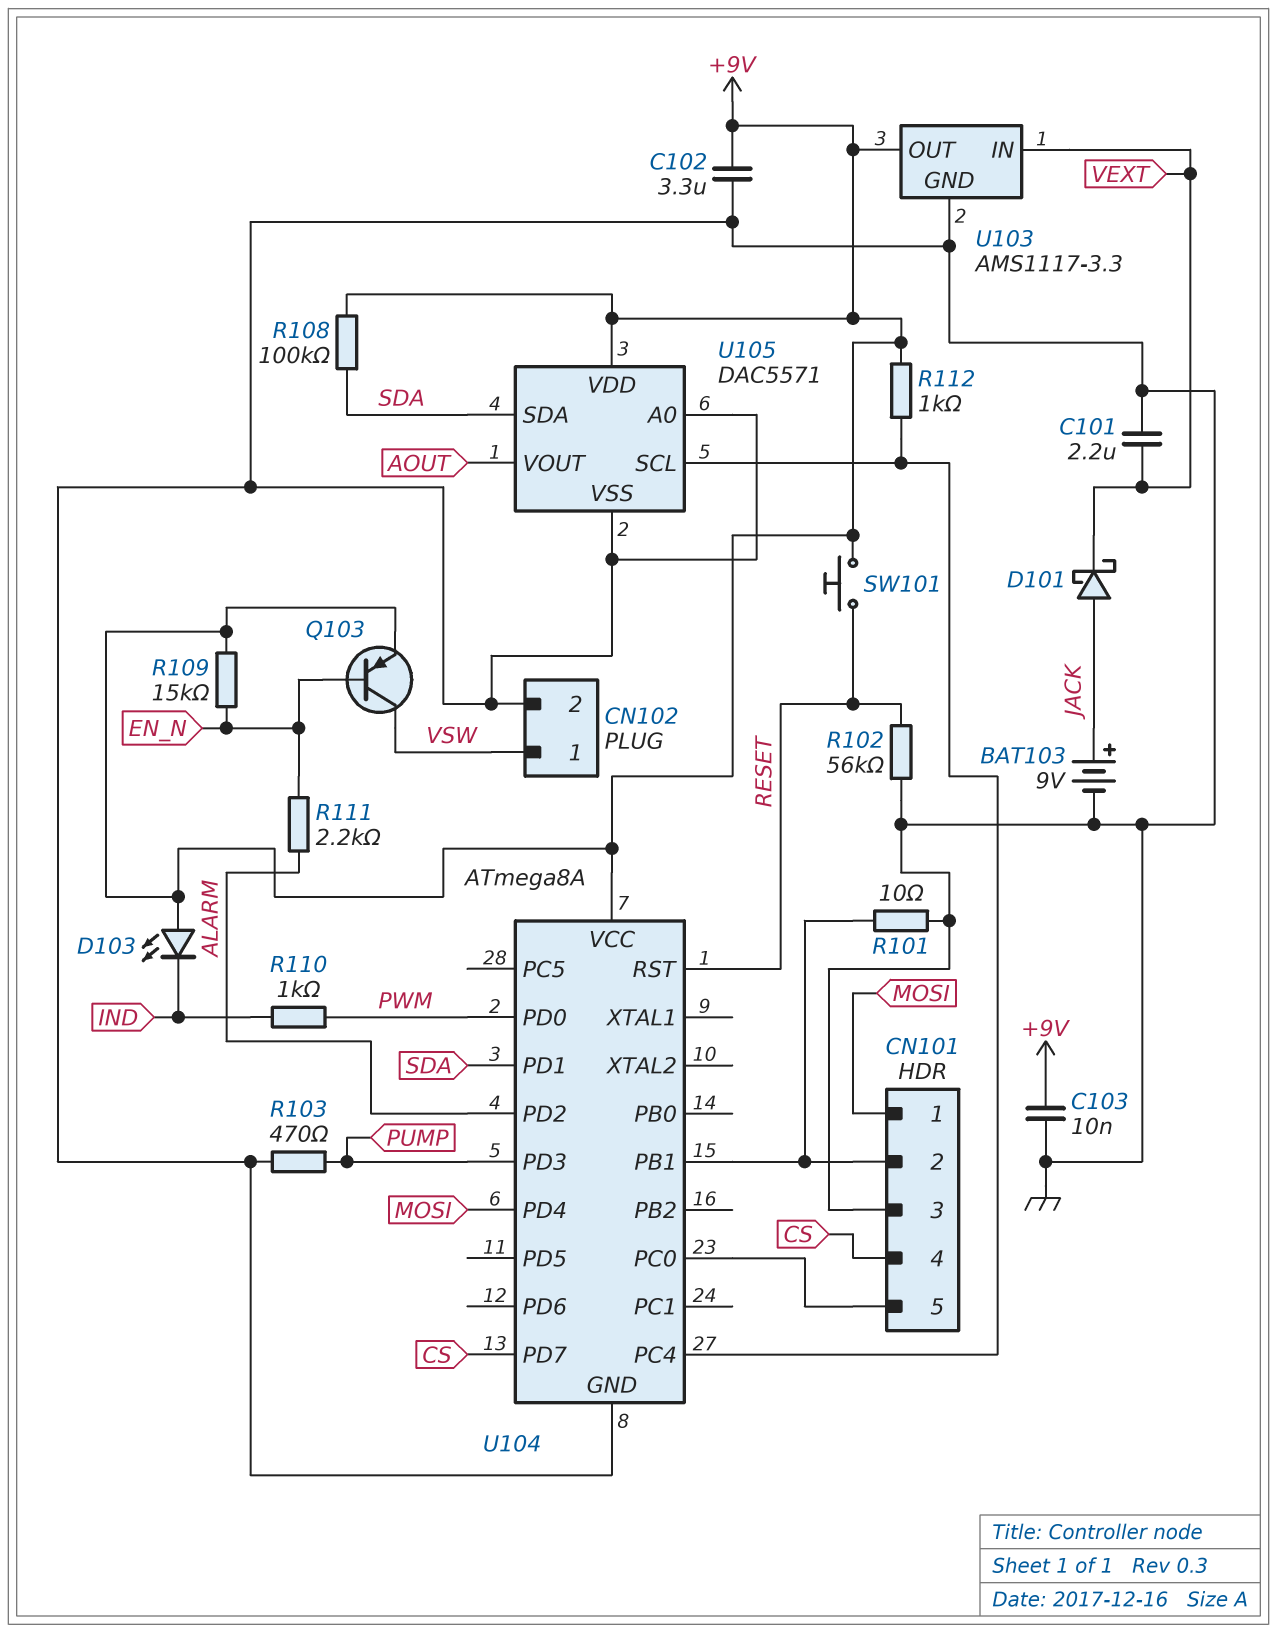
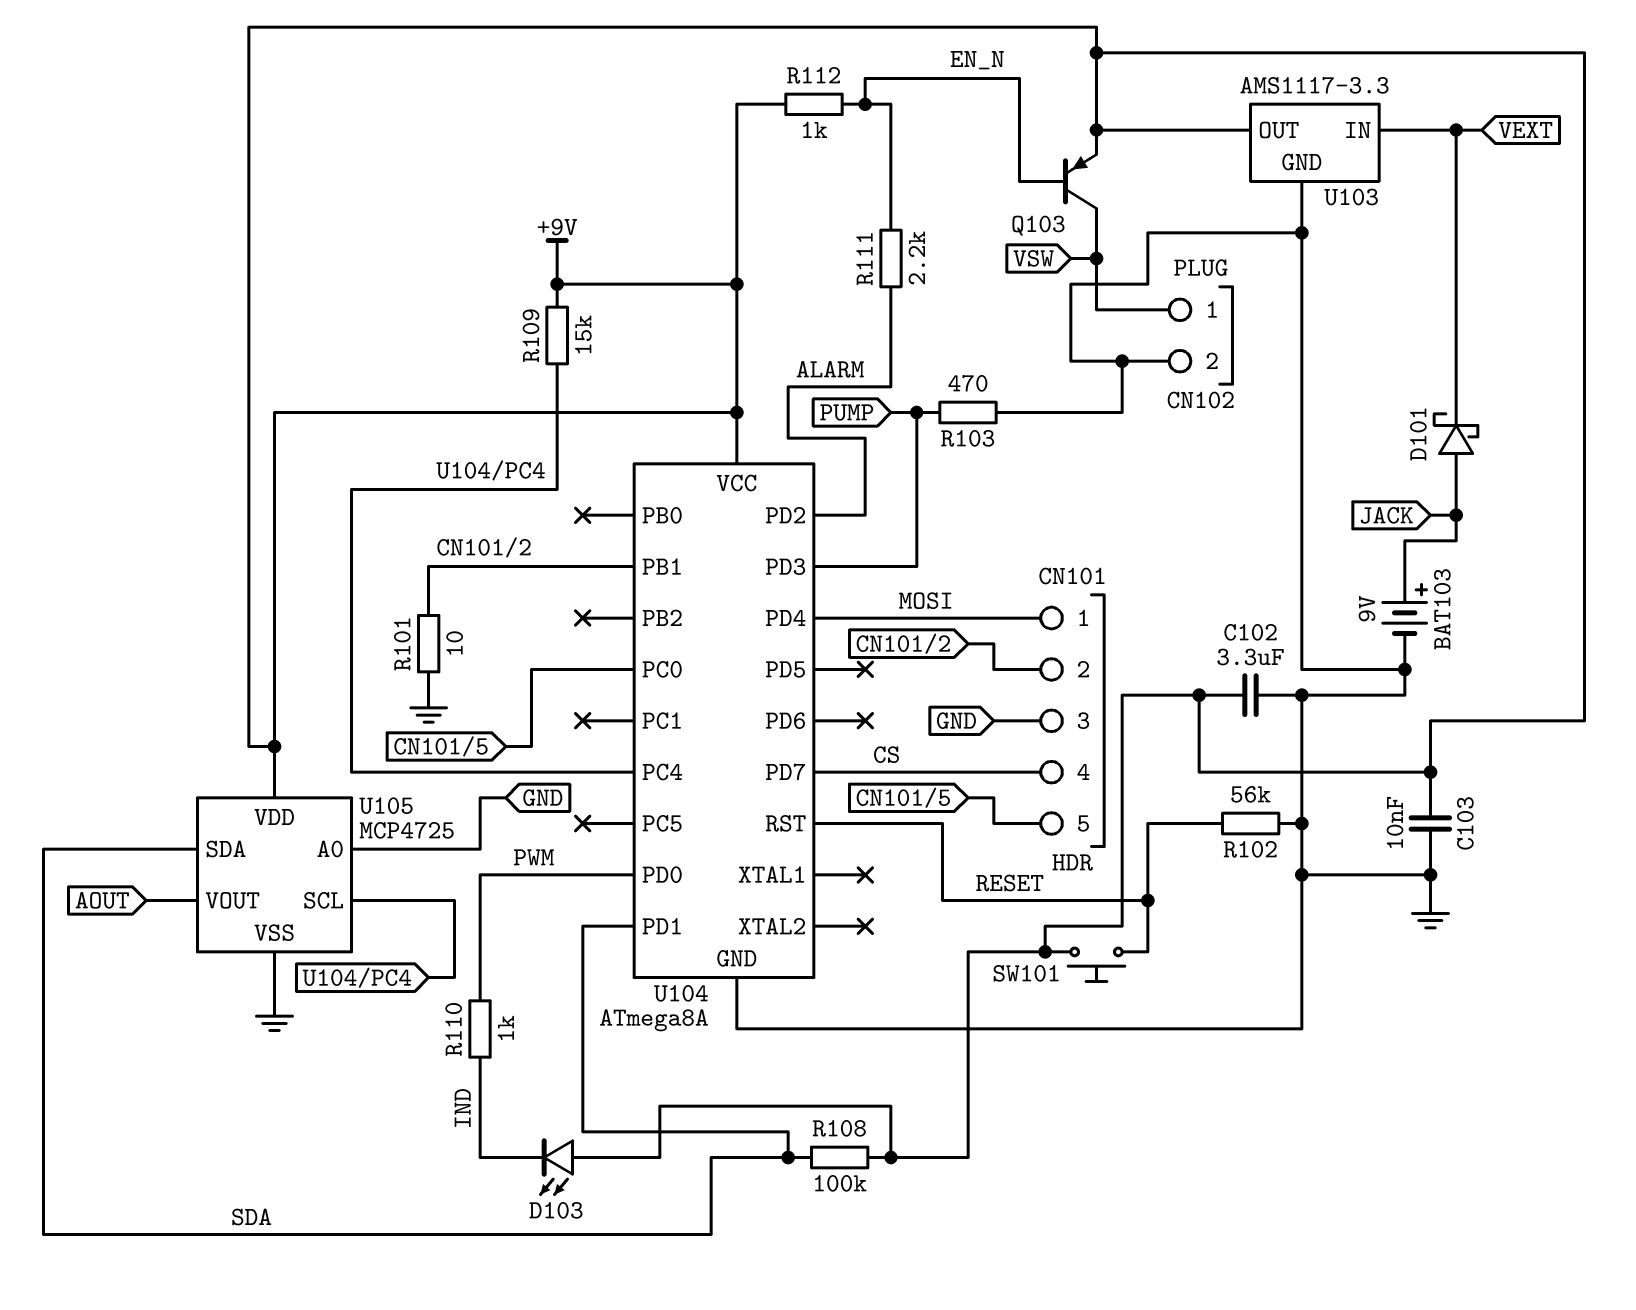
C101: 2.2uF (GND, VEXT) -> none
R109: 15k (+9V, EN_N) -> 15k (+9V, U104/PC4)
R112: 1k (+9V, U104/PC4) -> 1k (+9V, EN_N)
U105: DAC5571 -> MCP4725

